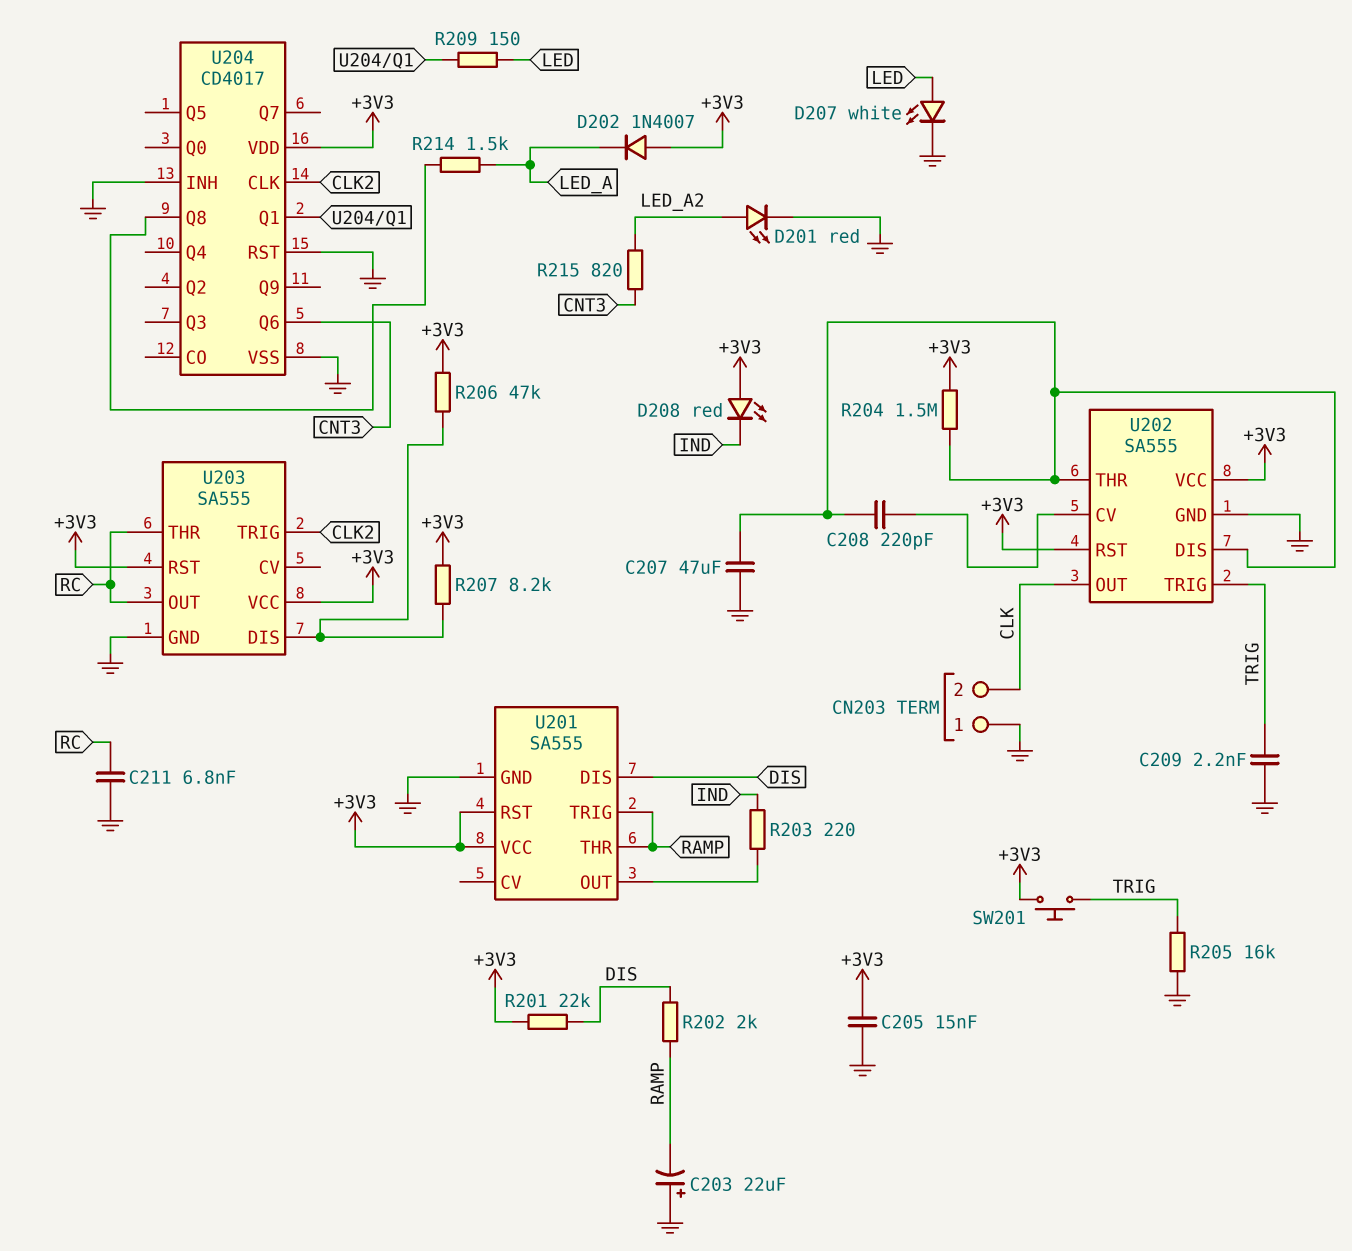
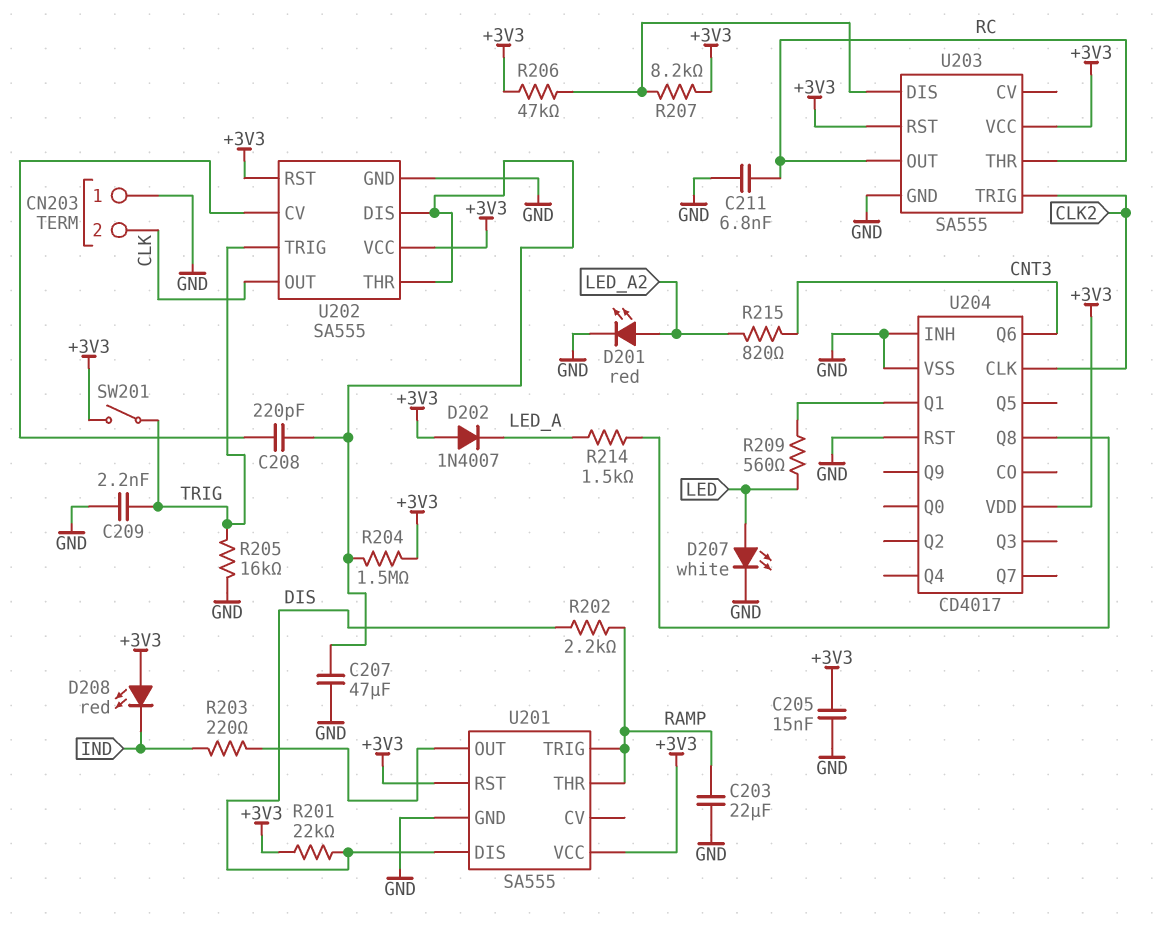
C203: 22uF (plus GND, minus RAMP) -> 22uF (GND, RAMP)
R202: 2k (DIS, RAMP) -> 2.2k (DIS, RAMP)
R209: 150 (LED, U204/Q1) -> 560 (LED, U204/Q1)
SW201: button (+3V3, TRIG) -> switch (+3V3, TRIG)

